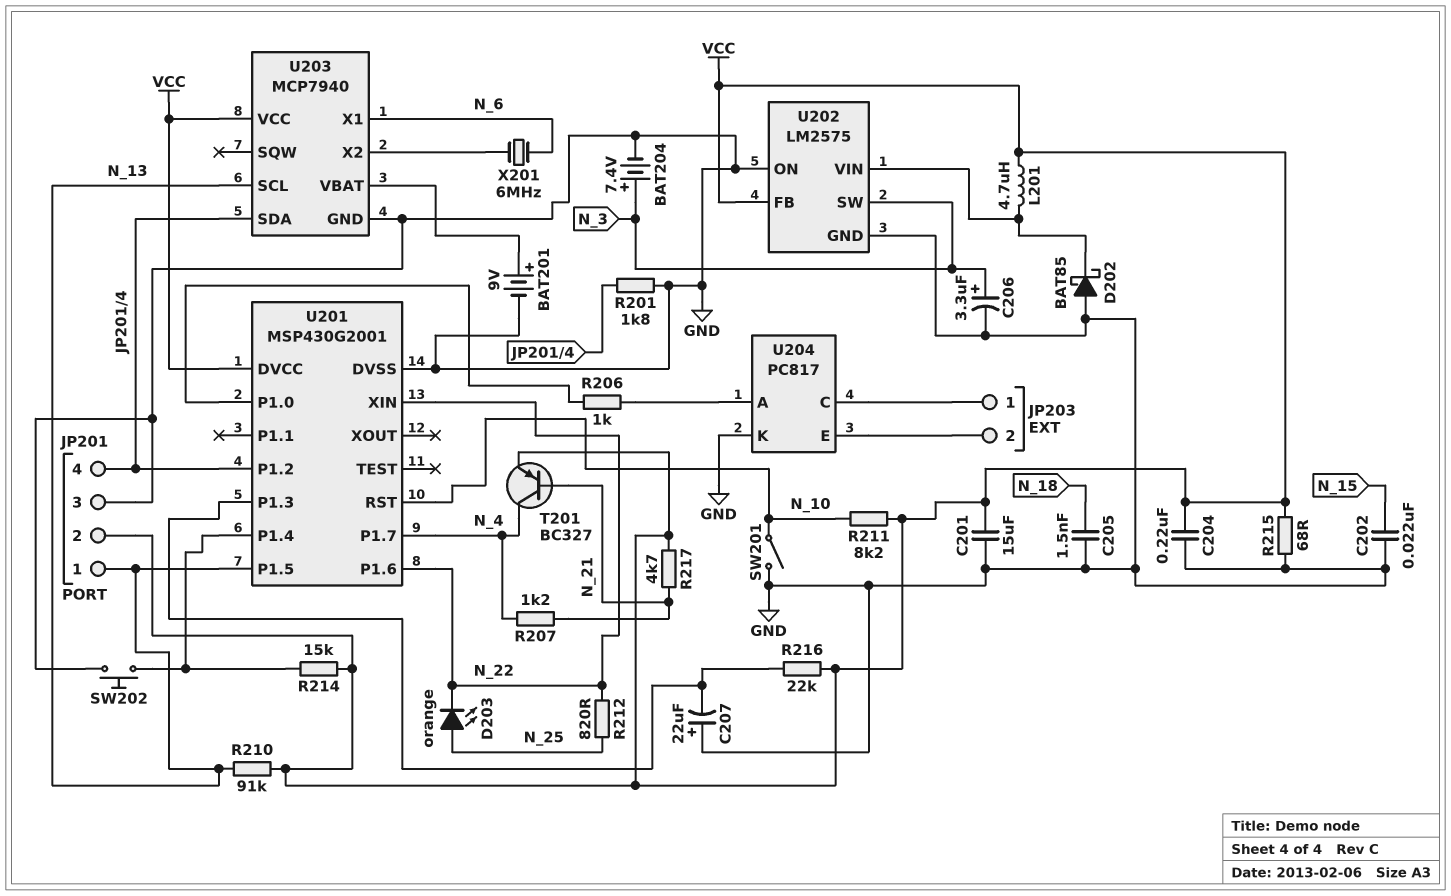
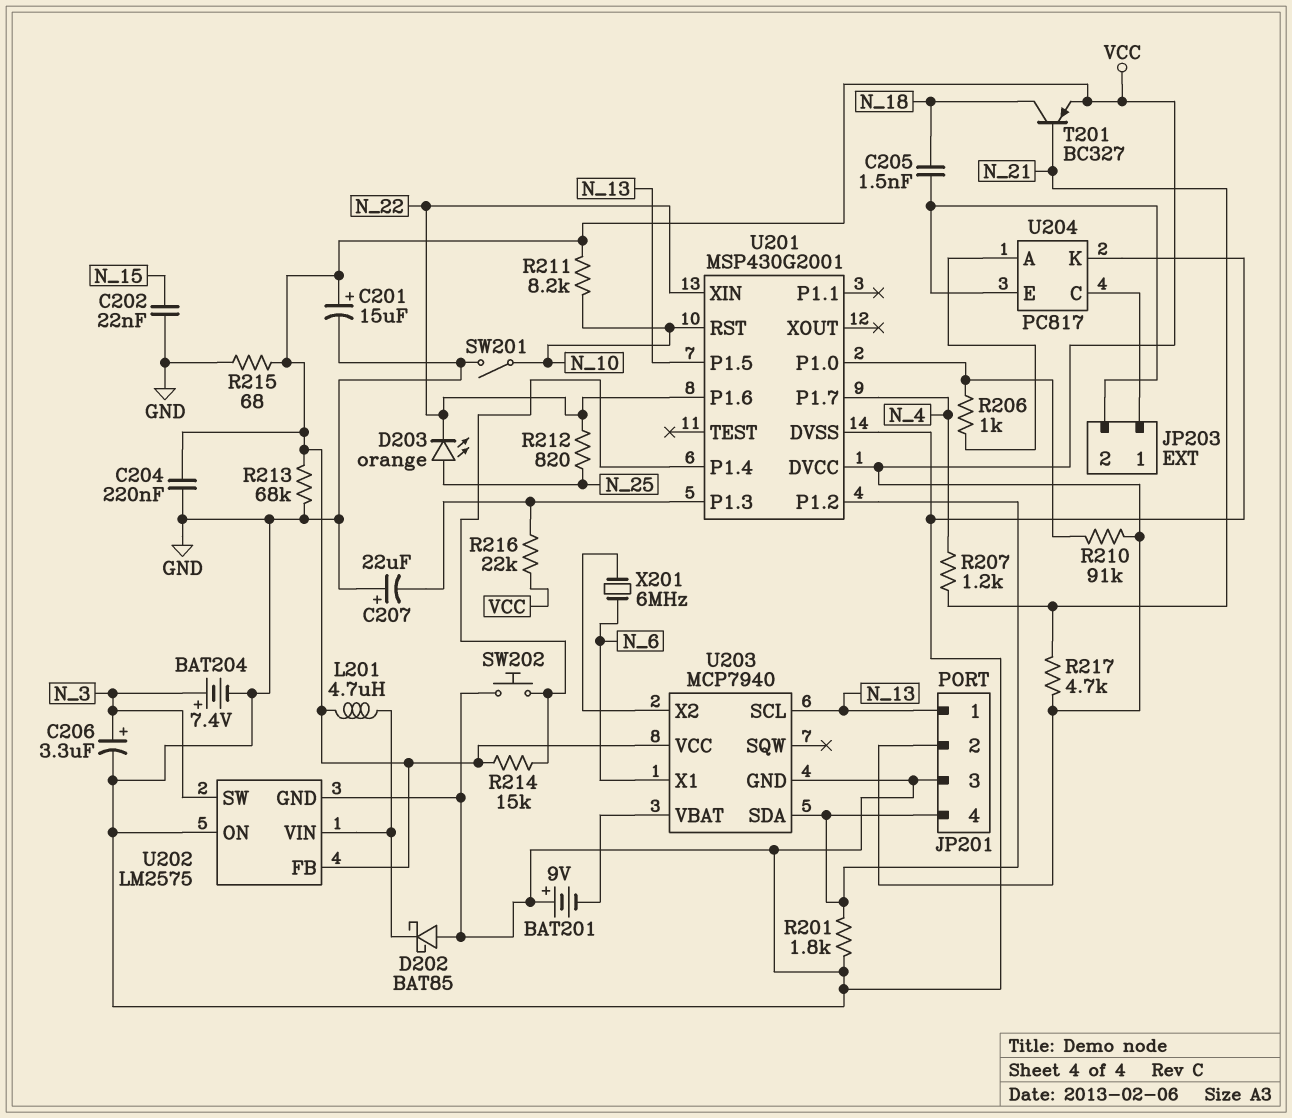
BAT201: 9V (plus U203/VBAT, minus GND) -> 9V (plus GND, minus U203/VBAT)
C201: 15uF (GND, VCC) -> 15uF (plus VCC, minus GND)
C205: 1.5nF (GND, N_18) -> 1.5nF (JP203/2, N_18)
R210: 91k (N_13, VCC) -> 91k (U201/P1.0, VCC)
R213: none -> 68k (GND, VCC)
T201: PNP BC327 (B N_21, C N_4, E VCC) -> PNP BC327 (B N_21, C N_18, E VCC)

